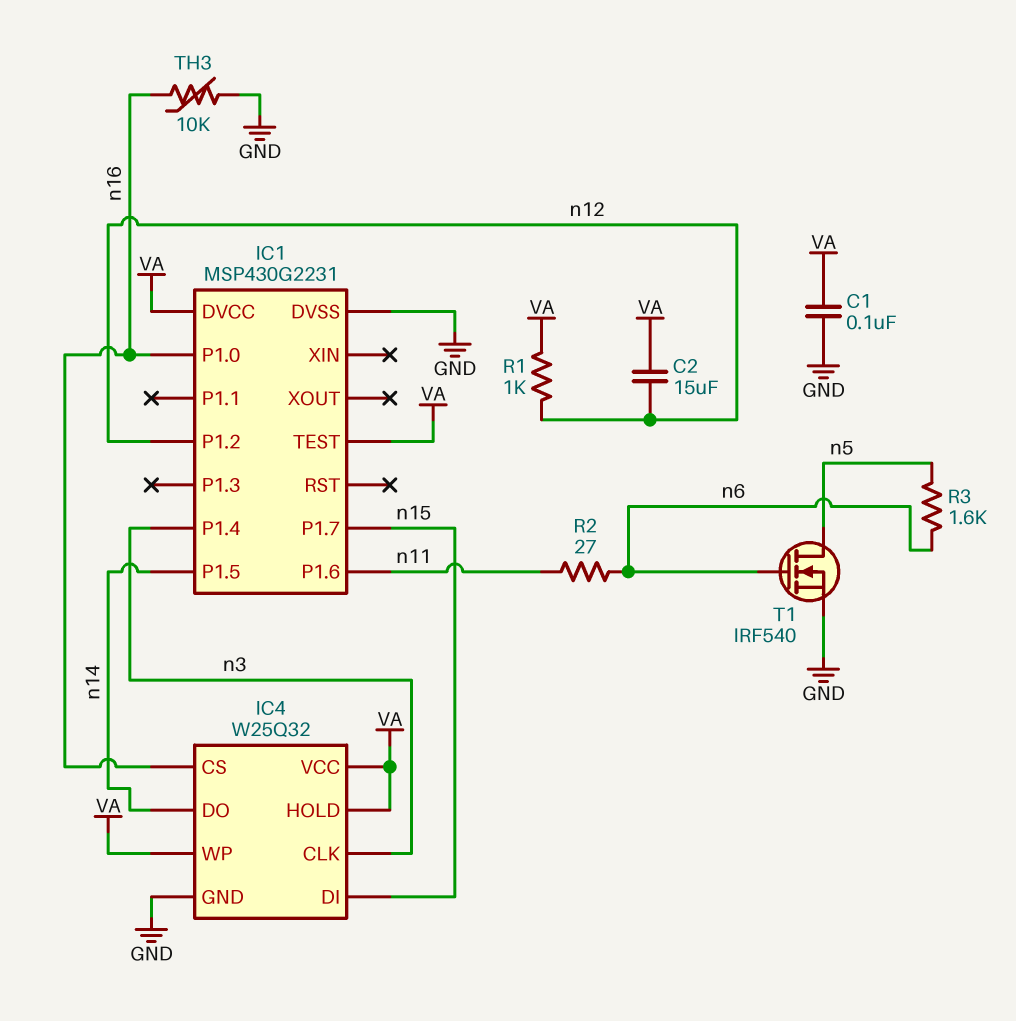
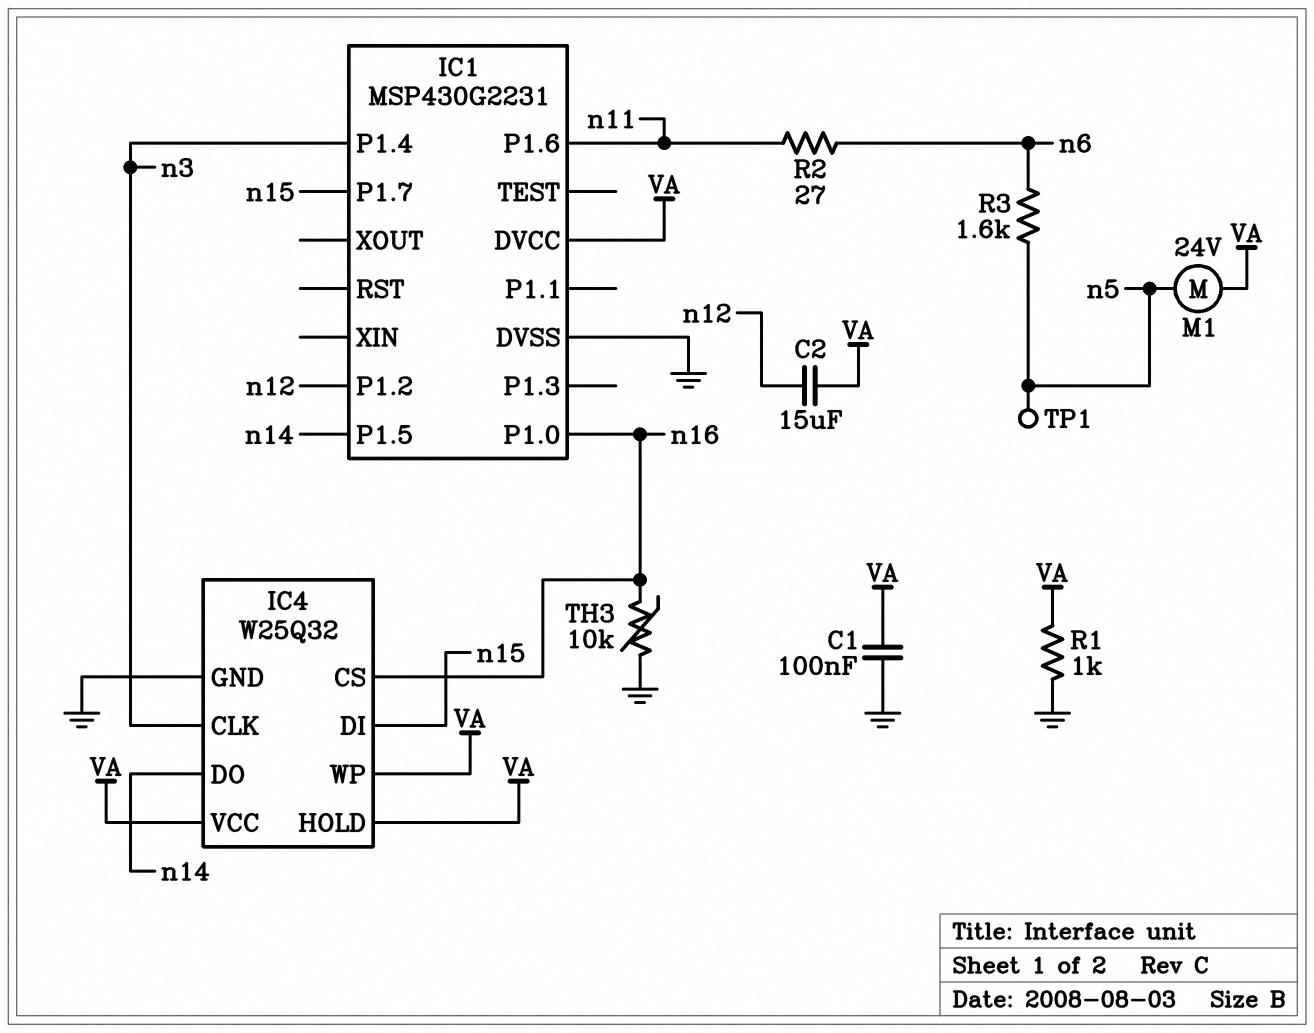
IC1 pin TEST: VA -> none
M1: none -> motor 24V (VA, n5)
R1: 1k (VA, n12) -> 1k (GND, VA)
T1: NMOS IRF540 (G n6, D n5, S GND) -> none
TP1: none -> test point (n5)

